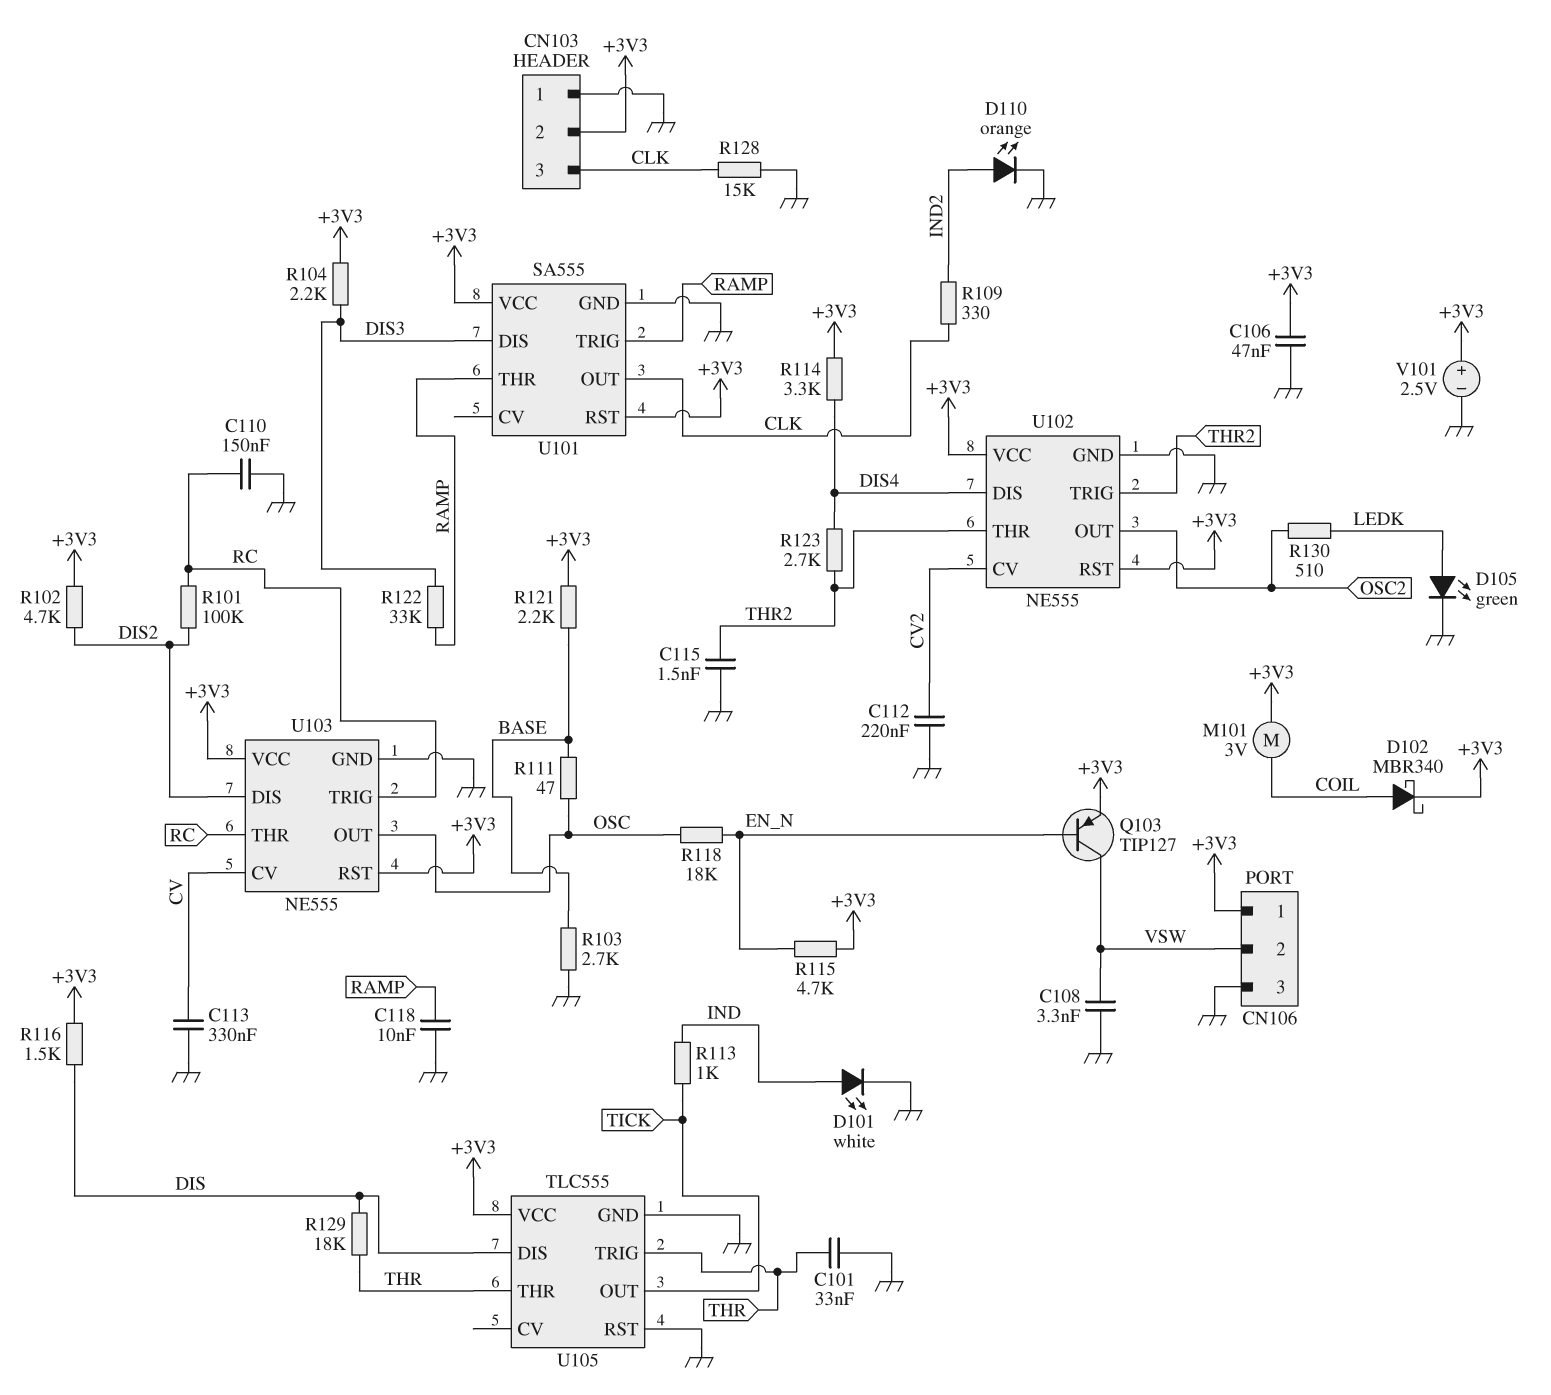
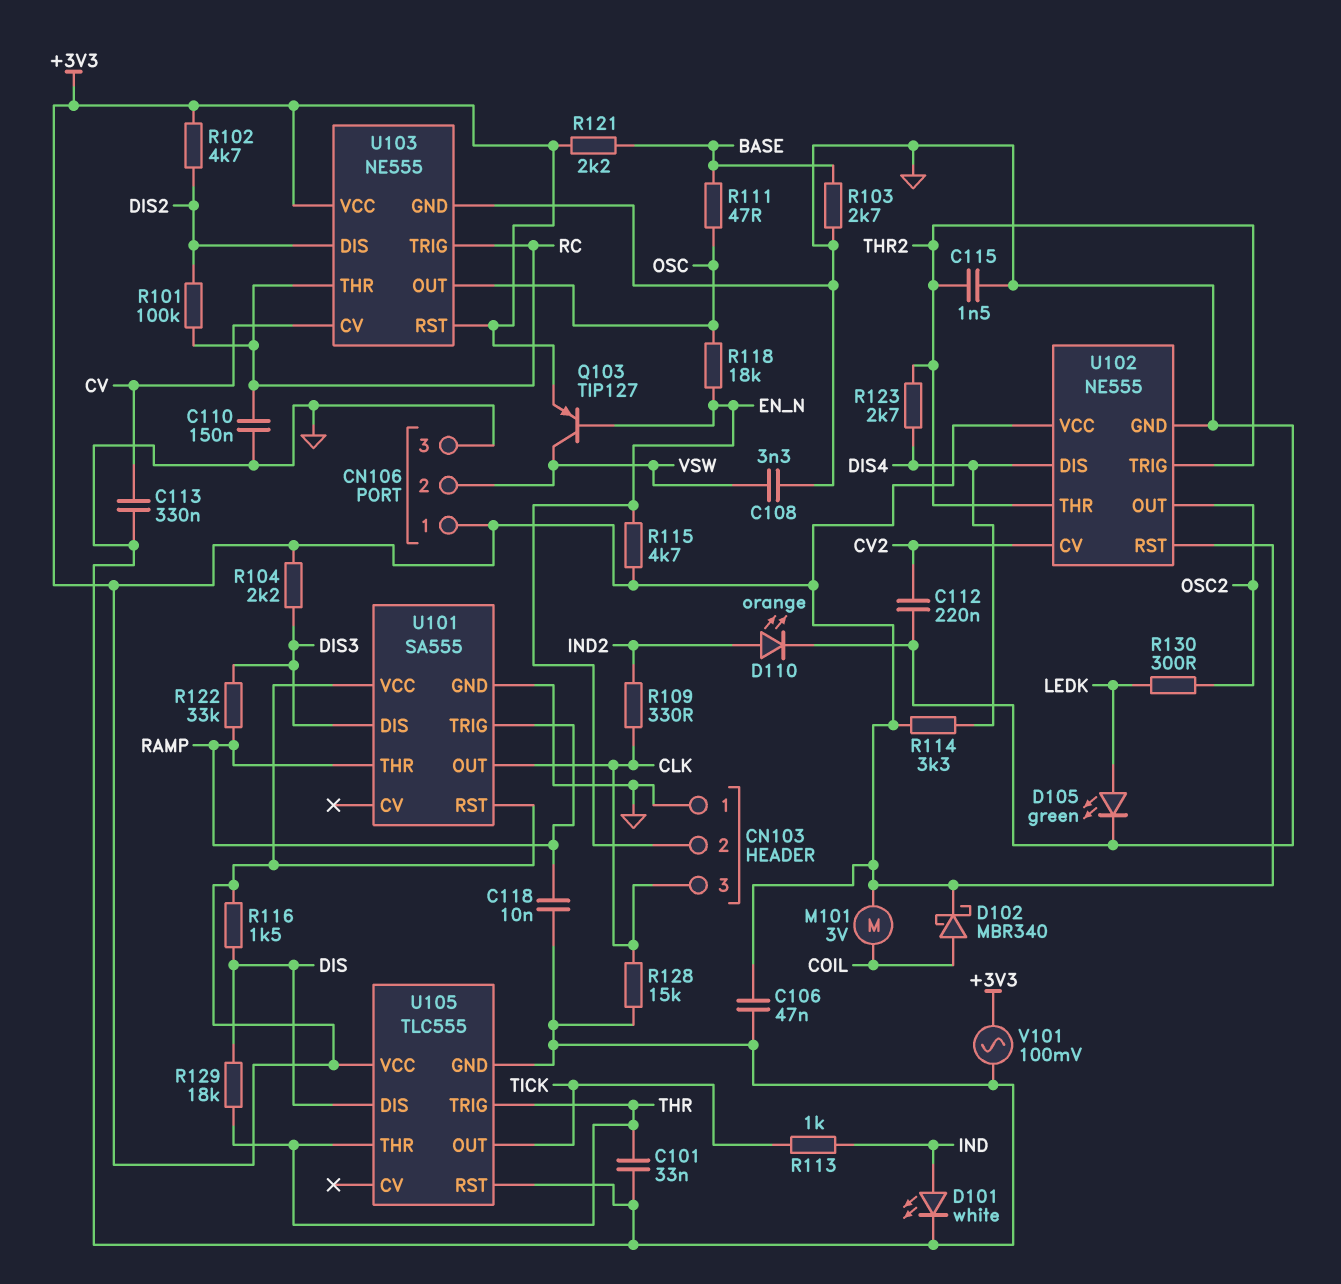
CN103 pin 2: +3V3 -> EN_N
R130: 510 (LEDK, OSC2) -> 300 (LEDK, OSC2)
V101: 2.5V (plus +3V3, minus GND) -> AC 100mV (+3V3, GND)

